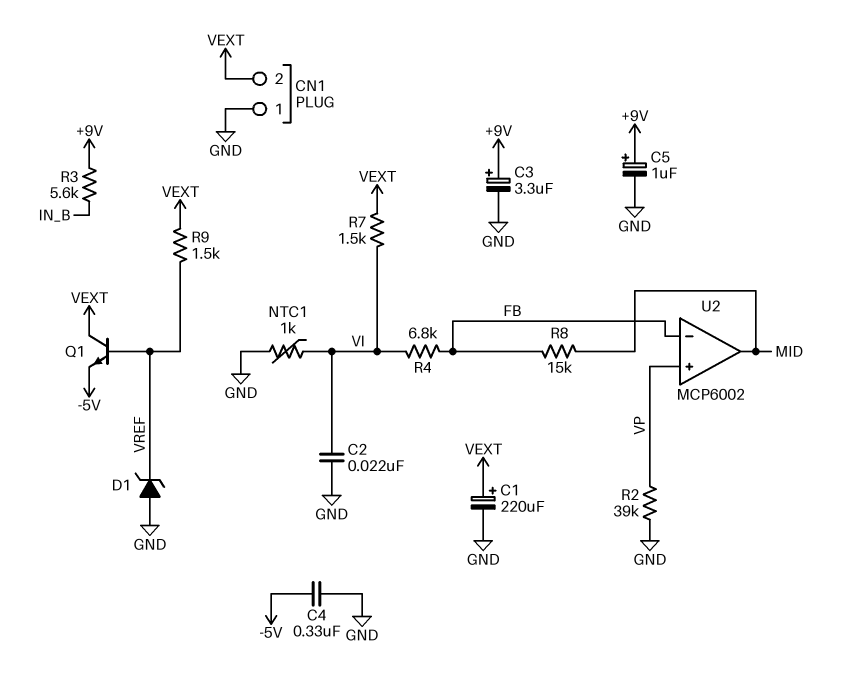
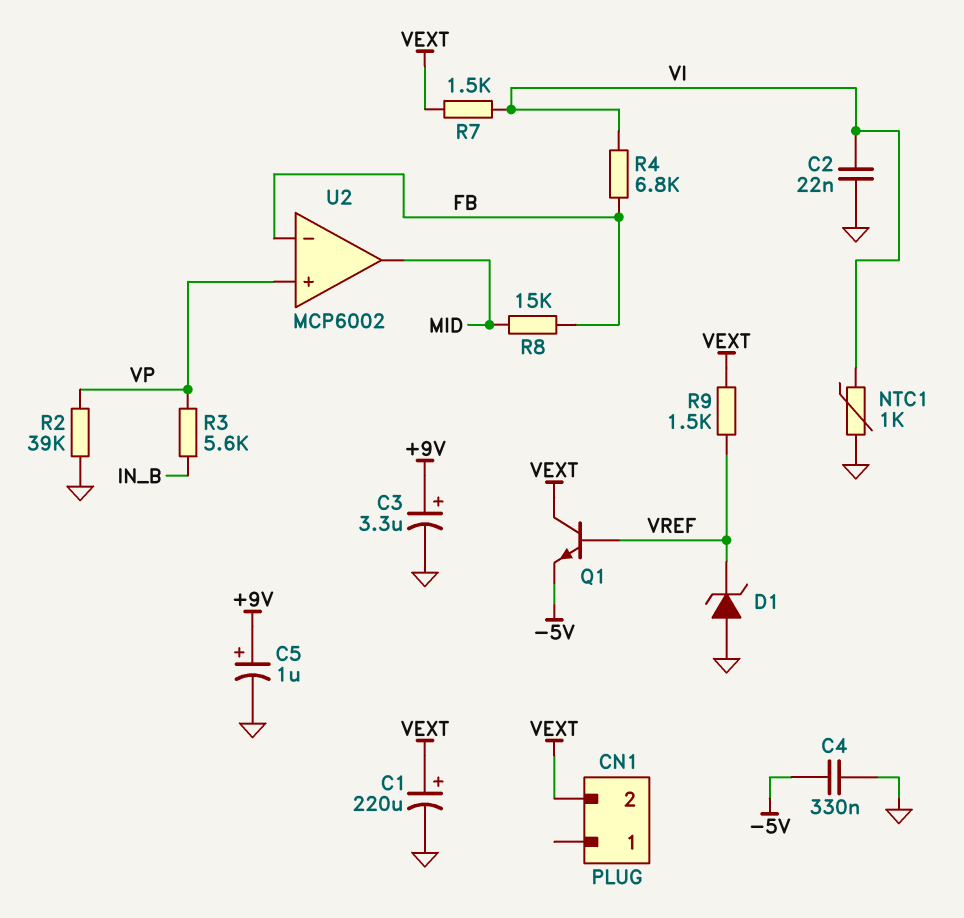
CN1 pin 1: GND -> none
R3: 5.6k (+9V, IN_B) -> 5.6k (IN_B, VP)

